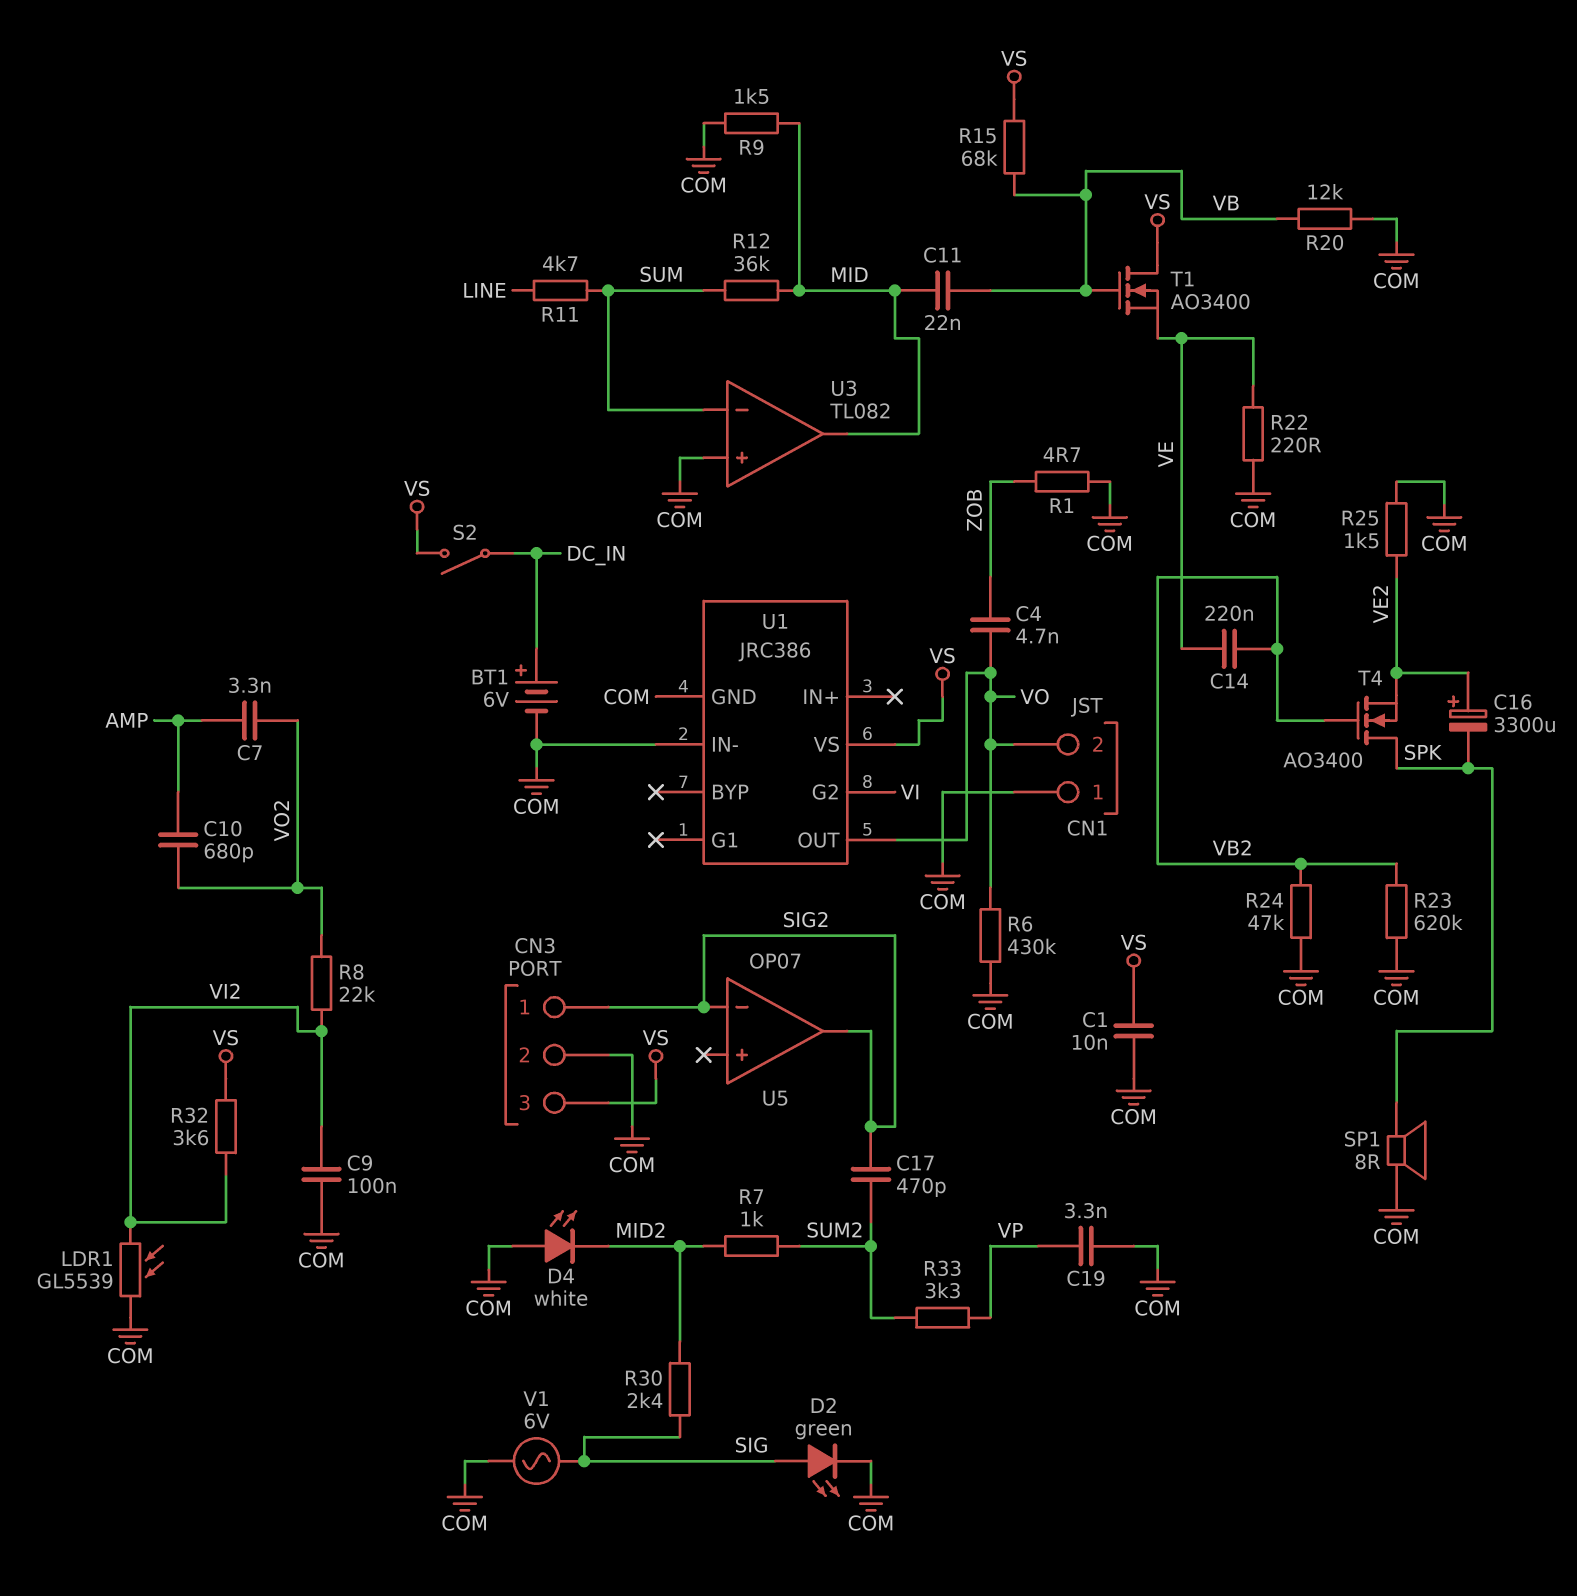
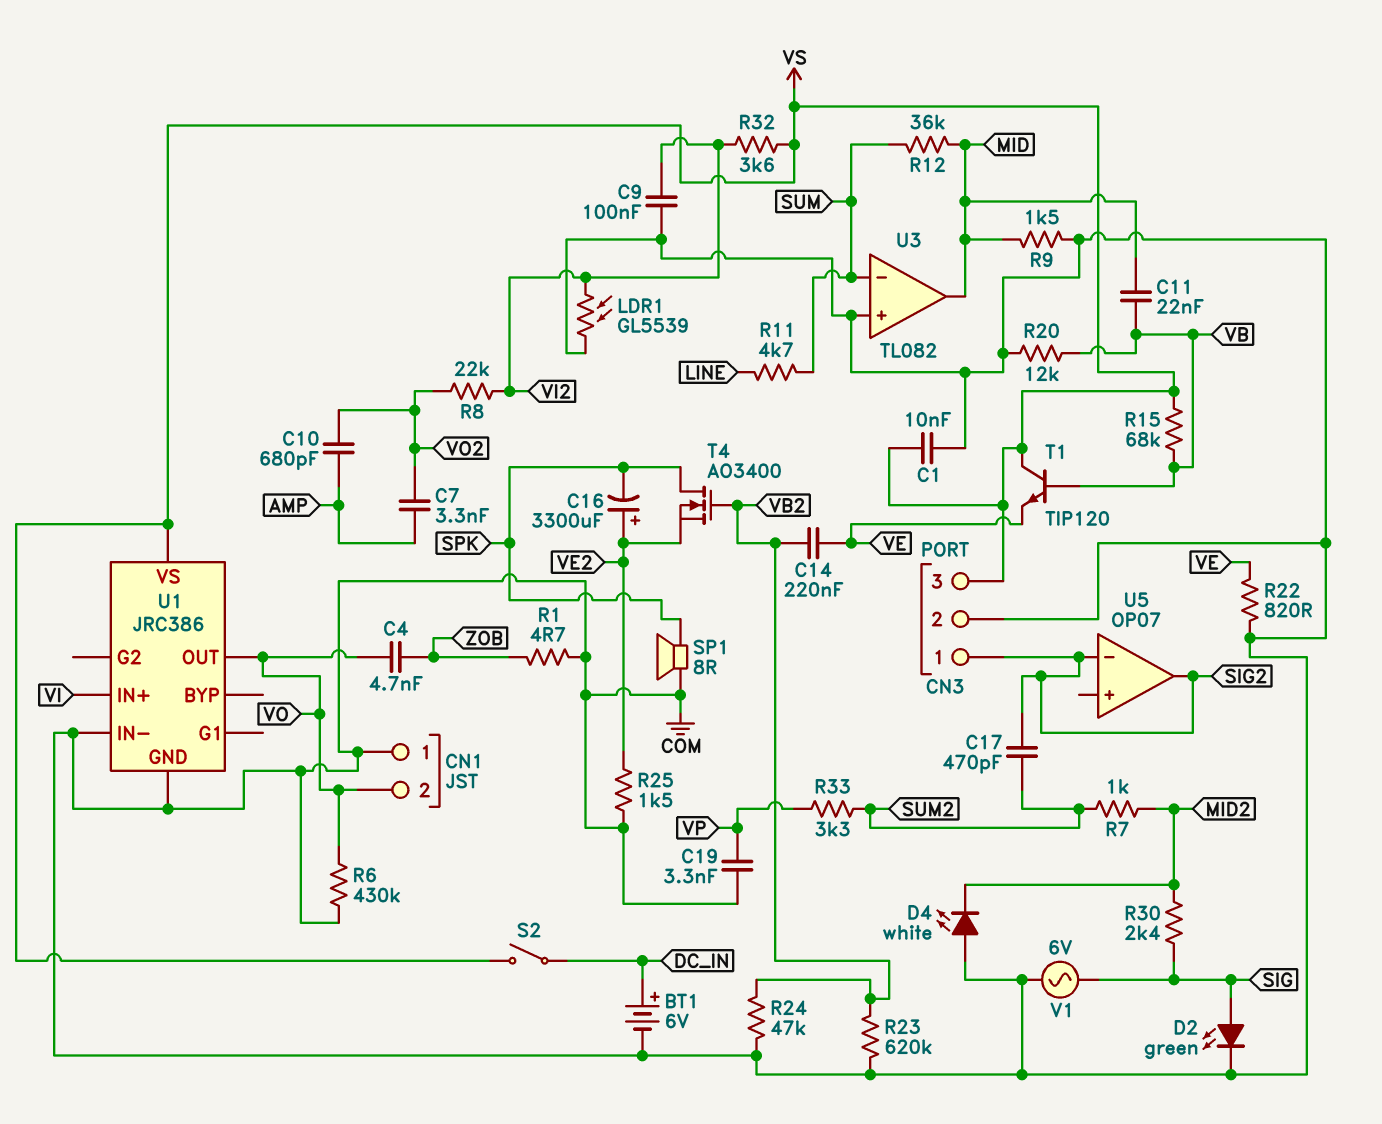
R22: 220 (COM, VE) -> 820 (COM, VE)
T1: NMOS AO3400 (G VB, D VS, S VE) -> NPN TIP120 (B VB, C VS, E VE)
U1 pin G2: VI -> none
U1 pin IN+: none -> VI

